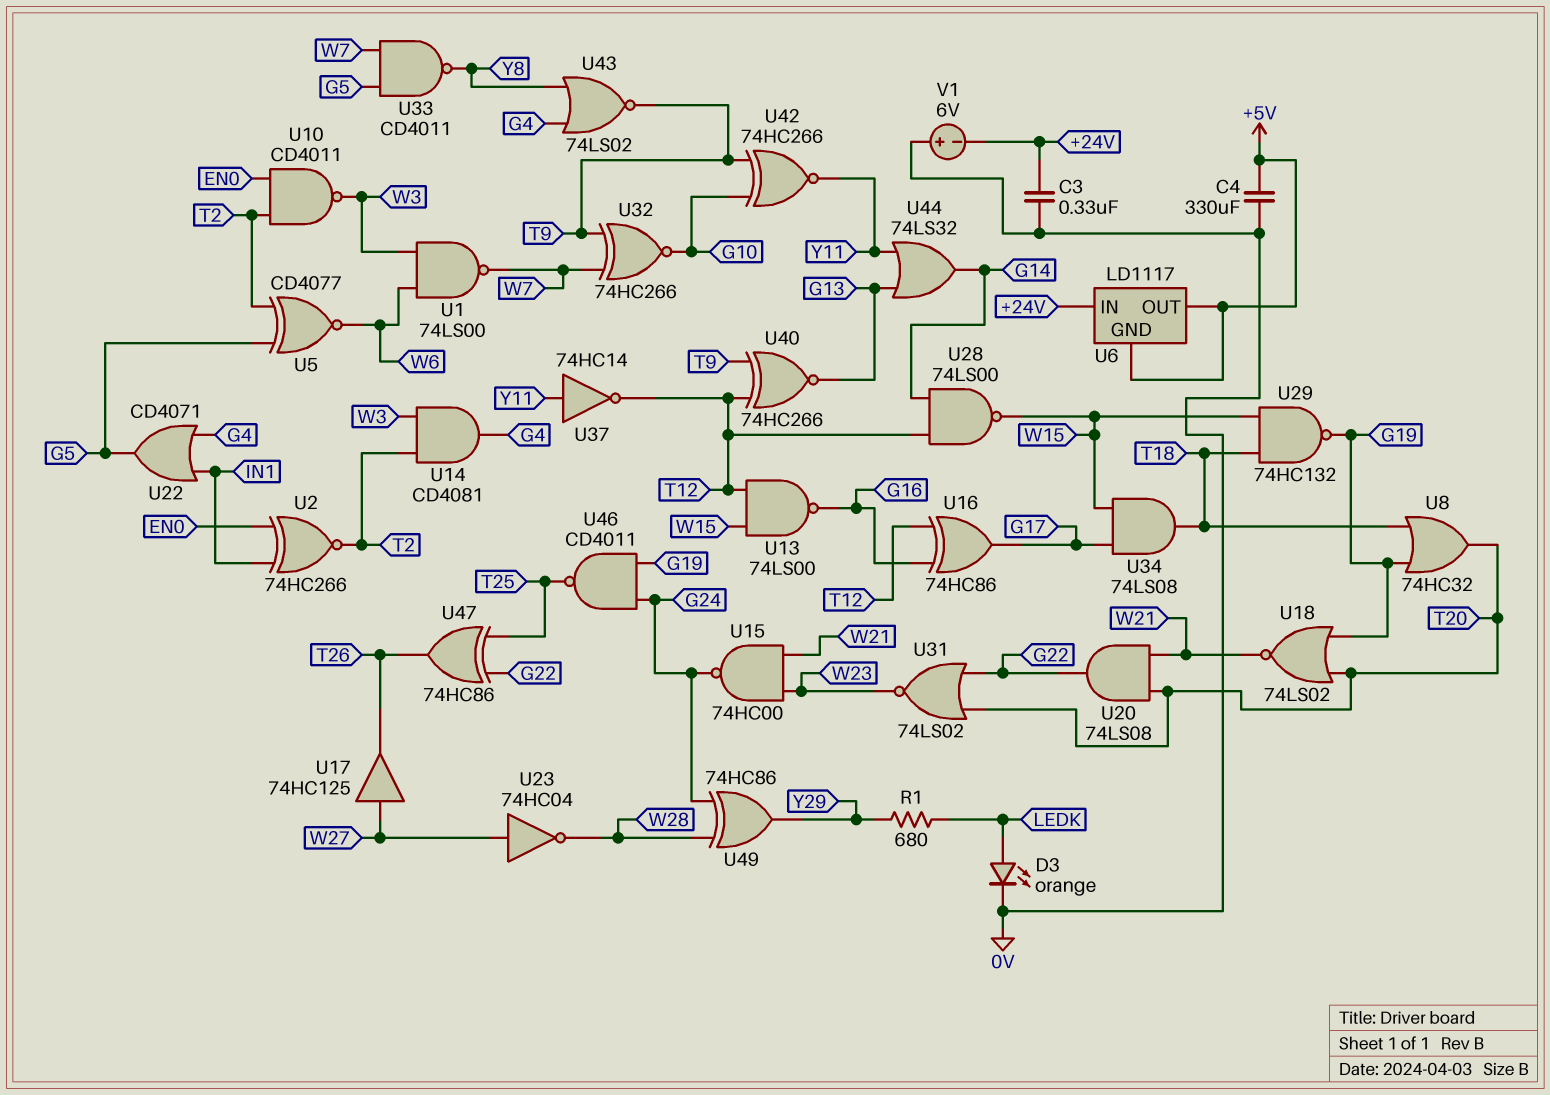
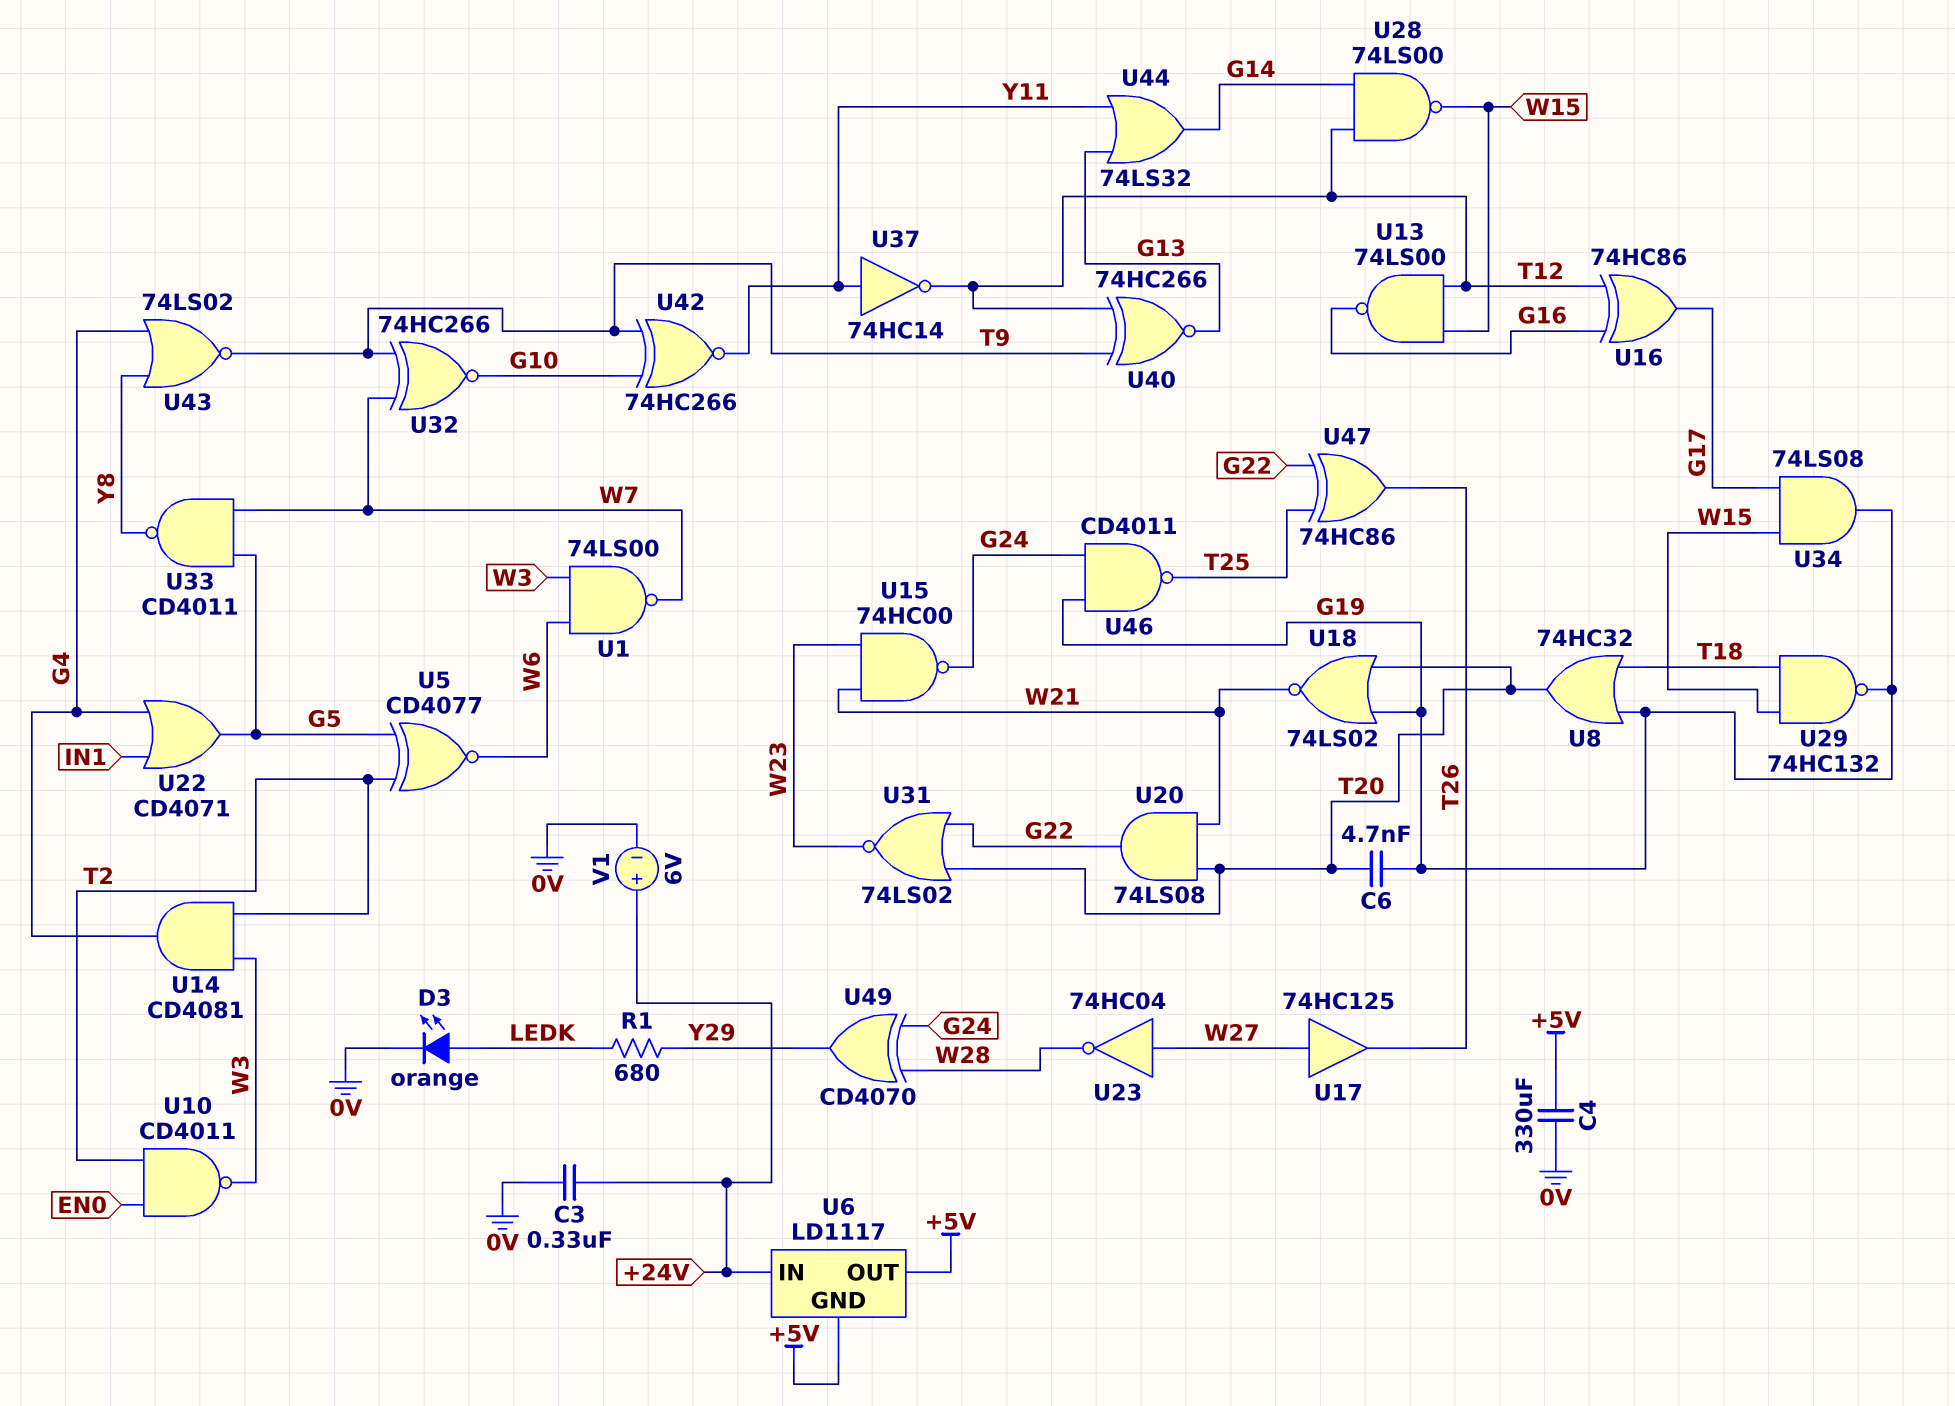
C6: none -> 4.7nF (G19, T20)
U2: XNOR 74HC266 (in EN0, in IN1, out T2) -> none
U34: AND 74LS08 (in G17, in W15, out T18) -> AND 74LS08 (in G17, in W15, out G19)
U49: XOR 74HC86 (in G24, in W28, out Y29) -> XOR CD4070 (in G24, in W28, out Y29)
V1: 6V (plus 0V, minus +24V) -> 6V (plus +24V, minus 0V)

